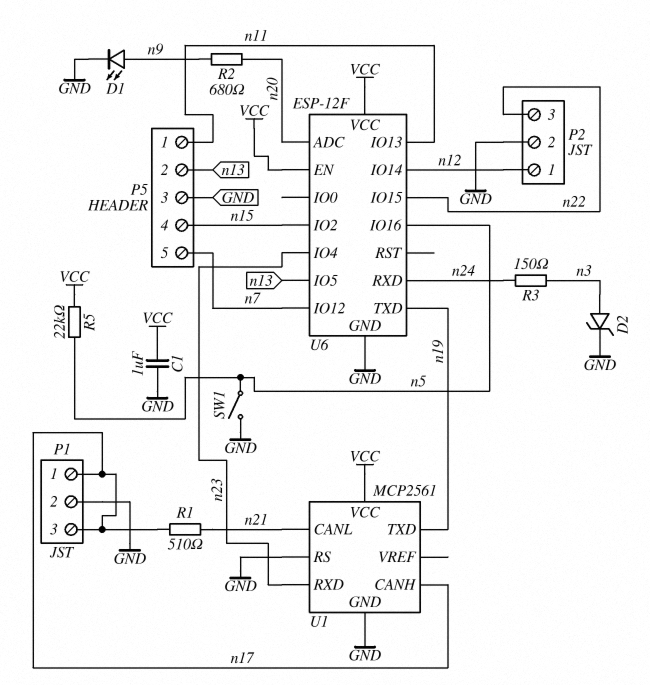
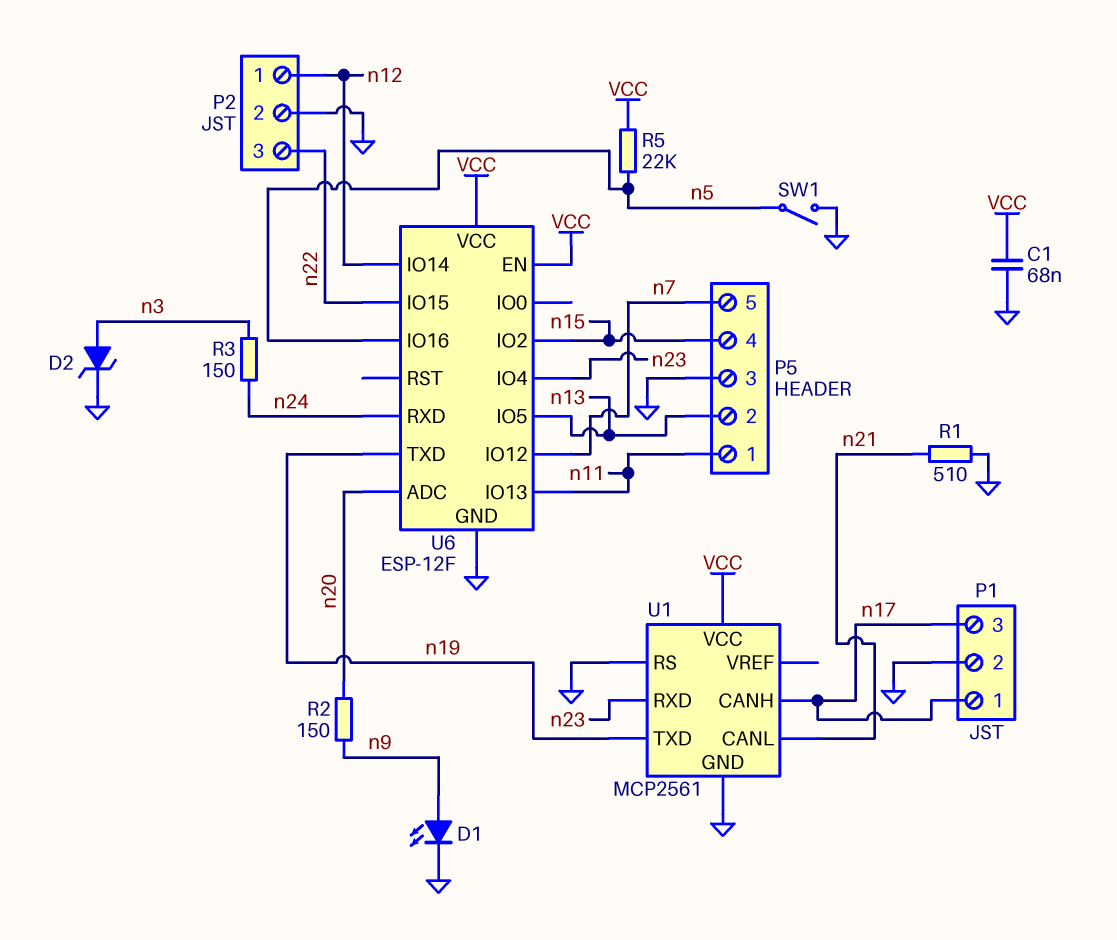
C1: 1uF (GND, VCC) -> 68nF (GND, VCC)
R1: 510 (n17, n21) -> 510 (GND, n21)
R2: 680 (n9, n20) -> 150 (n9, n20)

